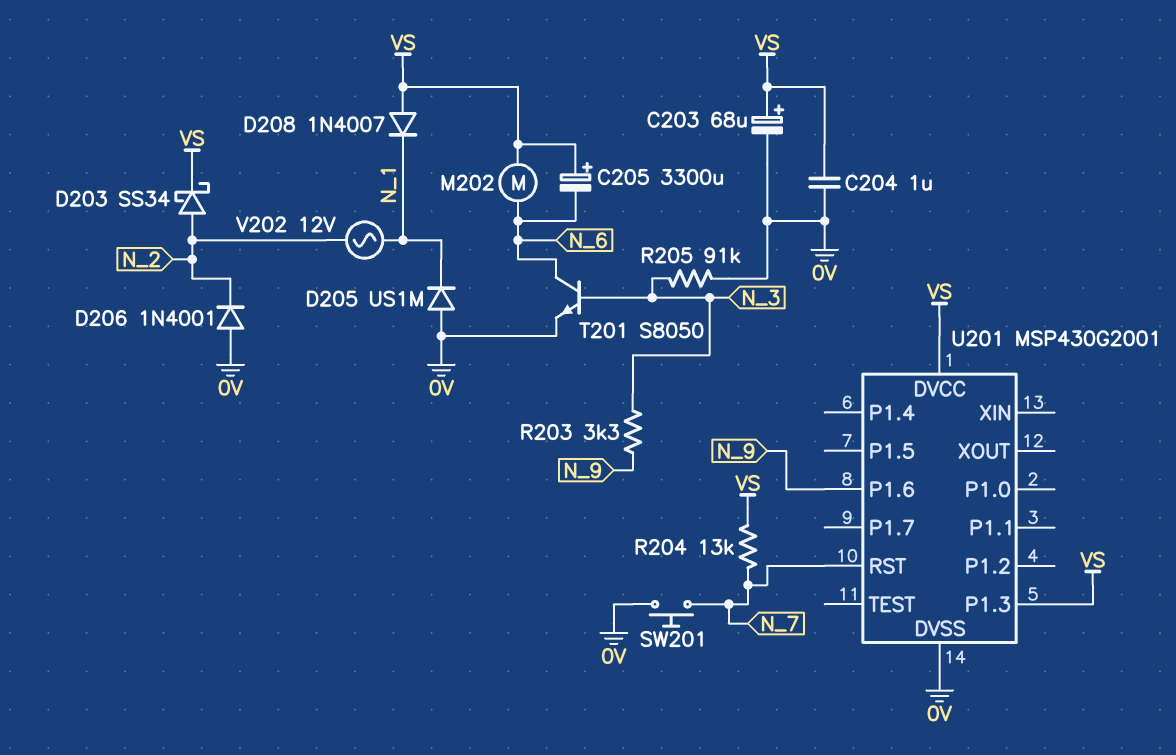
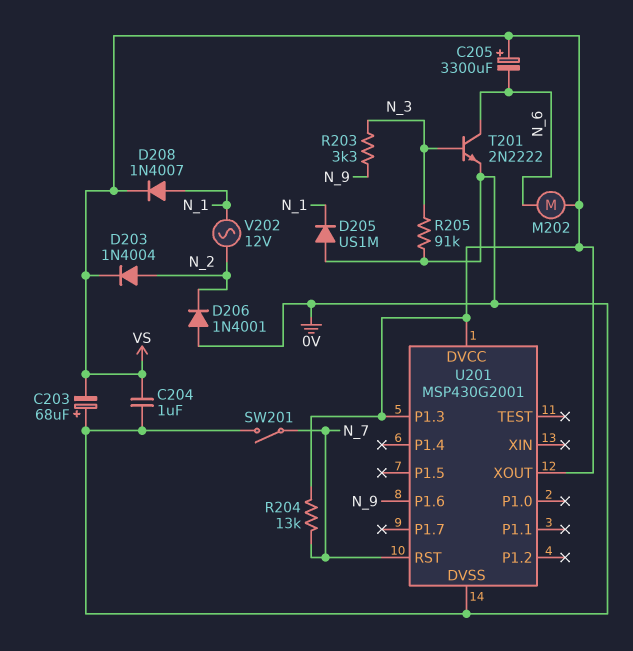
C203: 68uF (plus VS, minus 0V) -> 68uF (plus 0V, minus VS)
D203: schottky SS34 (A N_2, K VS) -> diode 1N4004 (A N_2, K VS)
D208: diode 1N4007 (A VS, K N_1) -> diode 1N4007 (A N_1, K VS)
SW201: button (0V, N_7) -> switch (0V, N_7)
T201: NPN S8050 (B N_3, C N_6, E 0V) -> NPN 2N2222 (B N_3, C N_6, E 0V)
U201 pin XOUT: none -> VS

